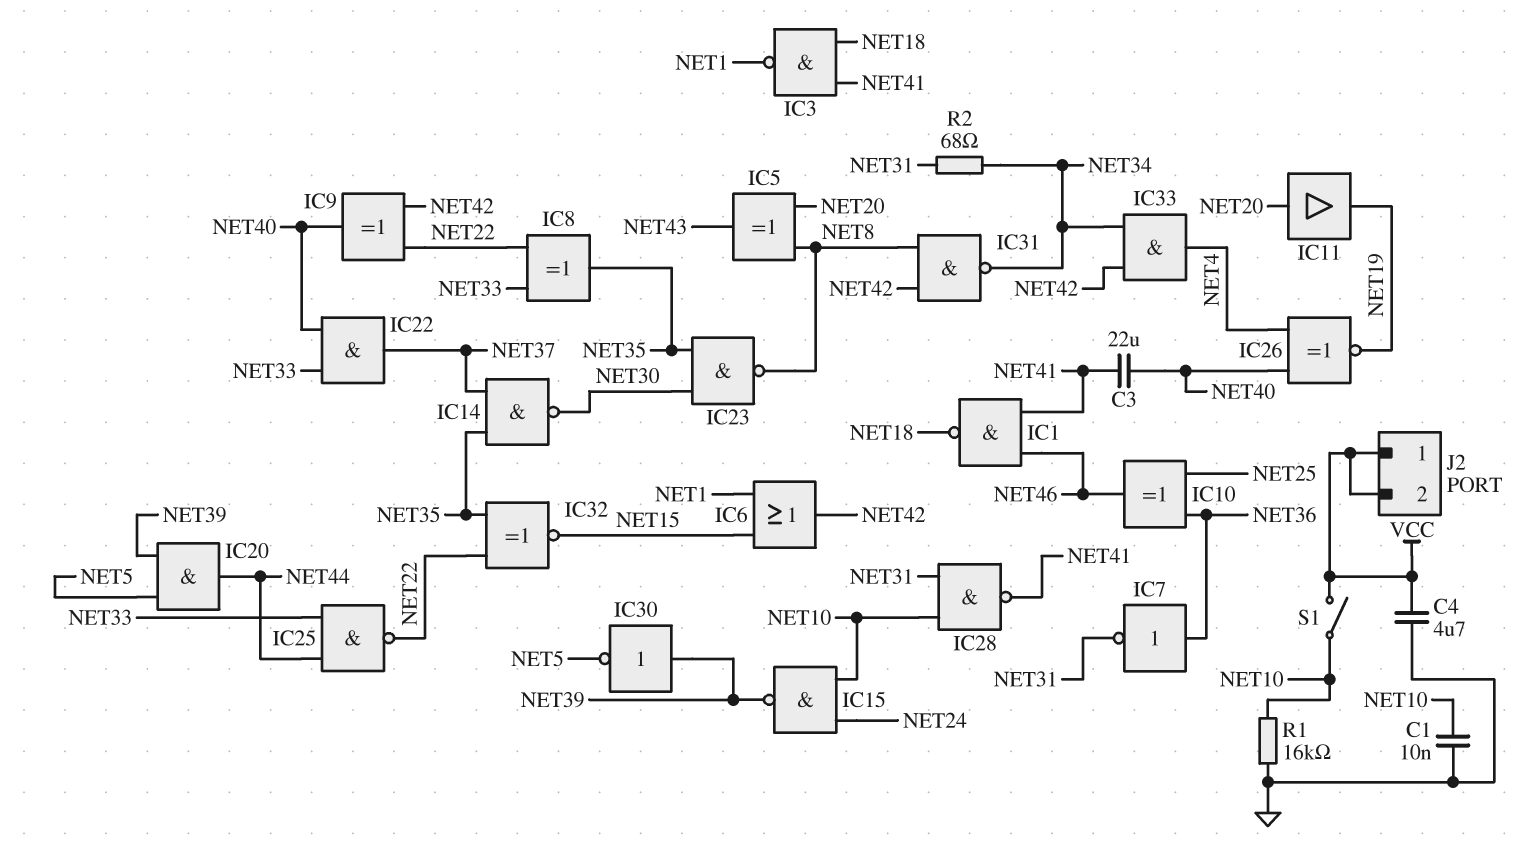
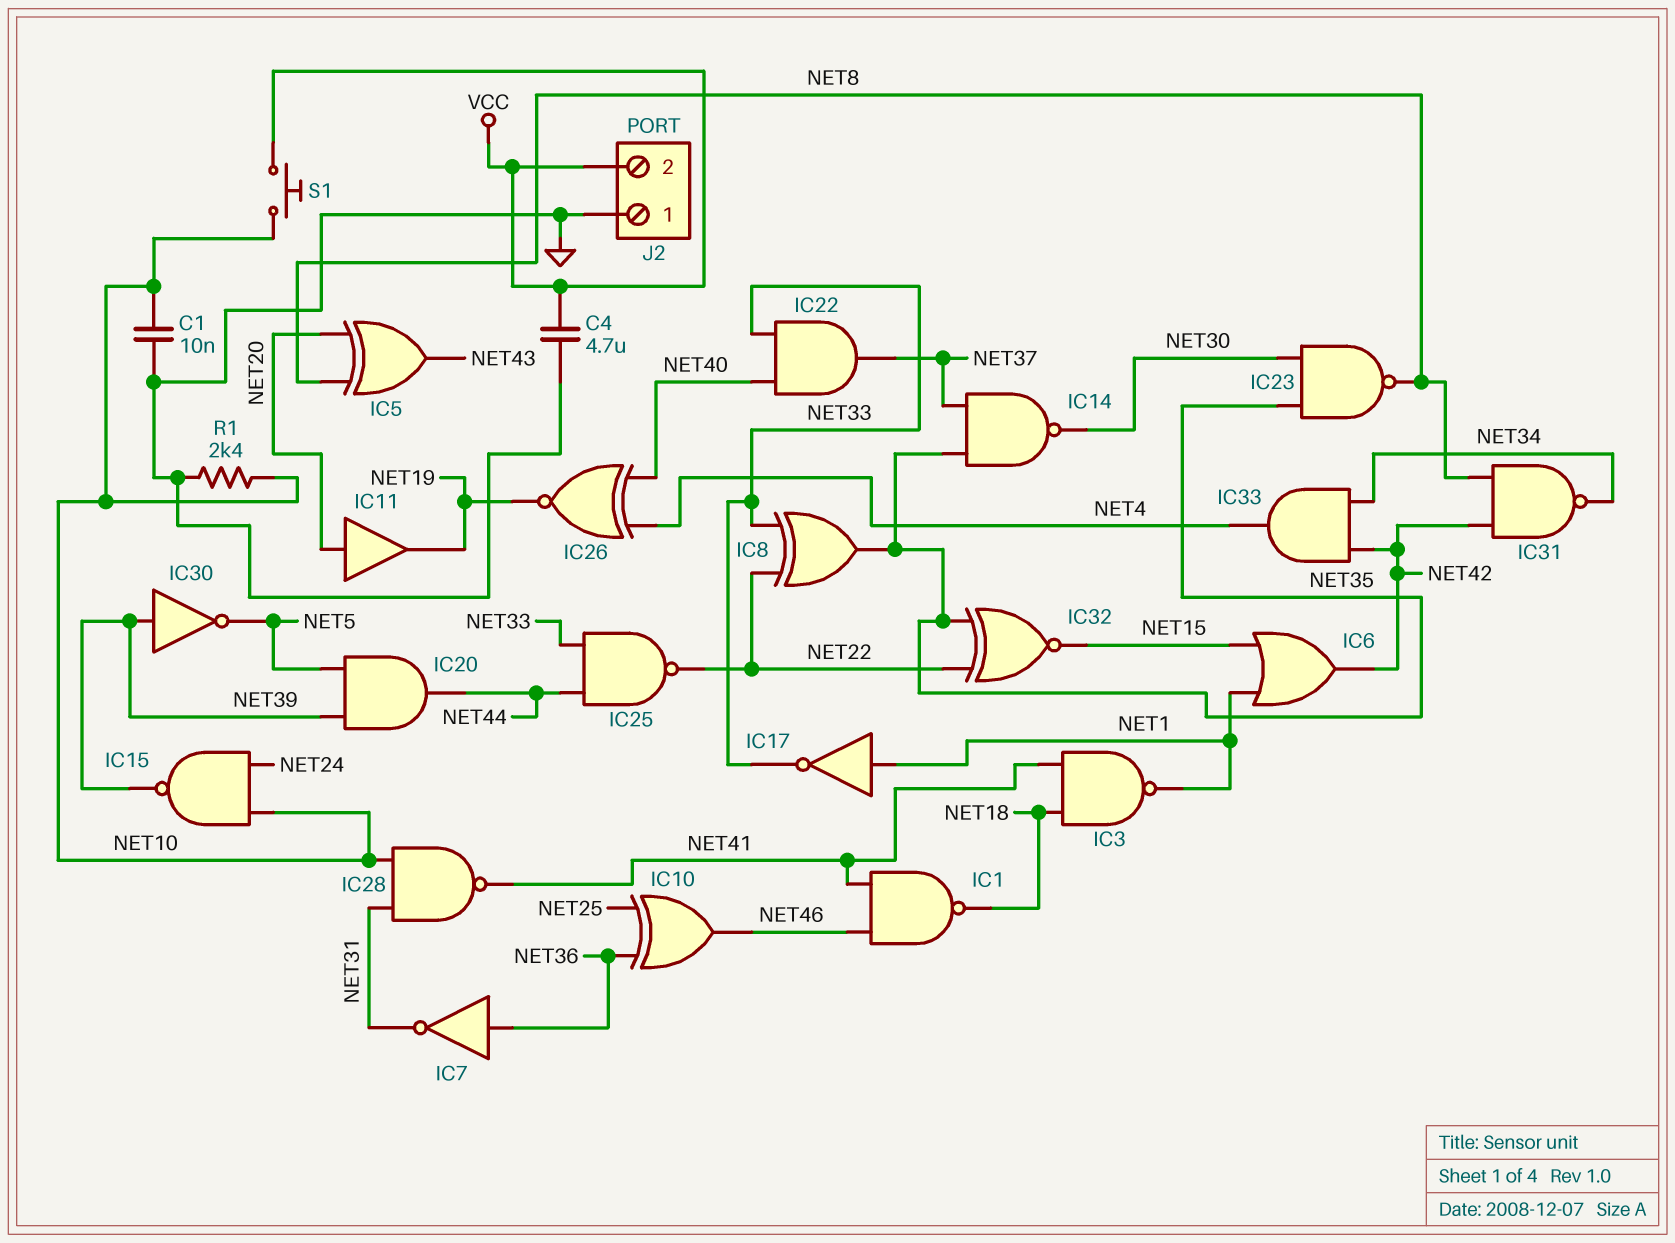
C3: 22uF (NET40, NET41) -> none
IC9: XOR (in NET22, in NET42, out NET40) -> none
IC17: none -> NOT (in NET1, out NET33)
J2 pin 1: VCC -> GND
R1: 16k (GND, NET10) -> 2.4k (GND, NET10)
R2: 68 (NET31, NET34) -> none
S1: switch (NET10, VCC) -> button (NET10, VCC)

